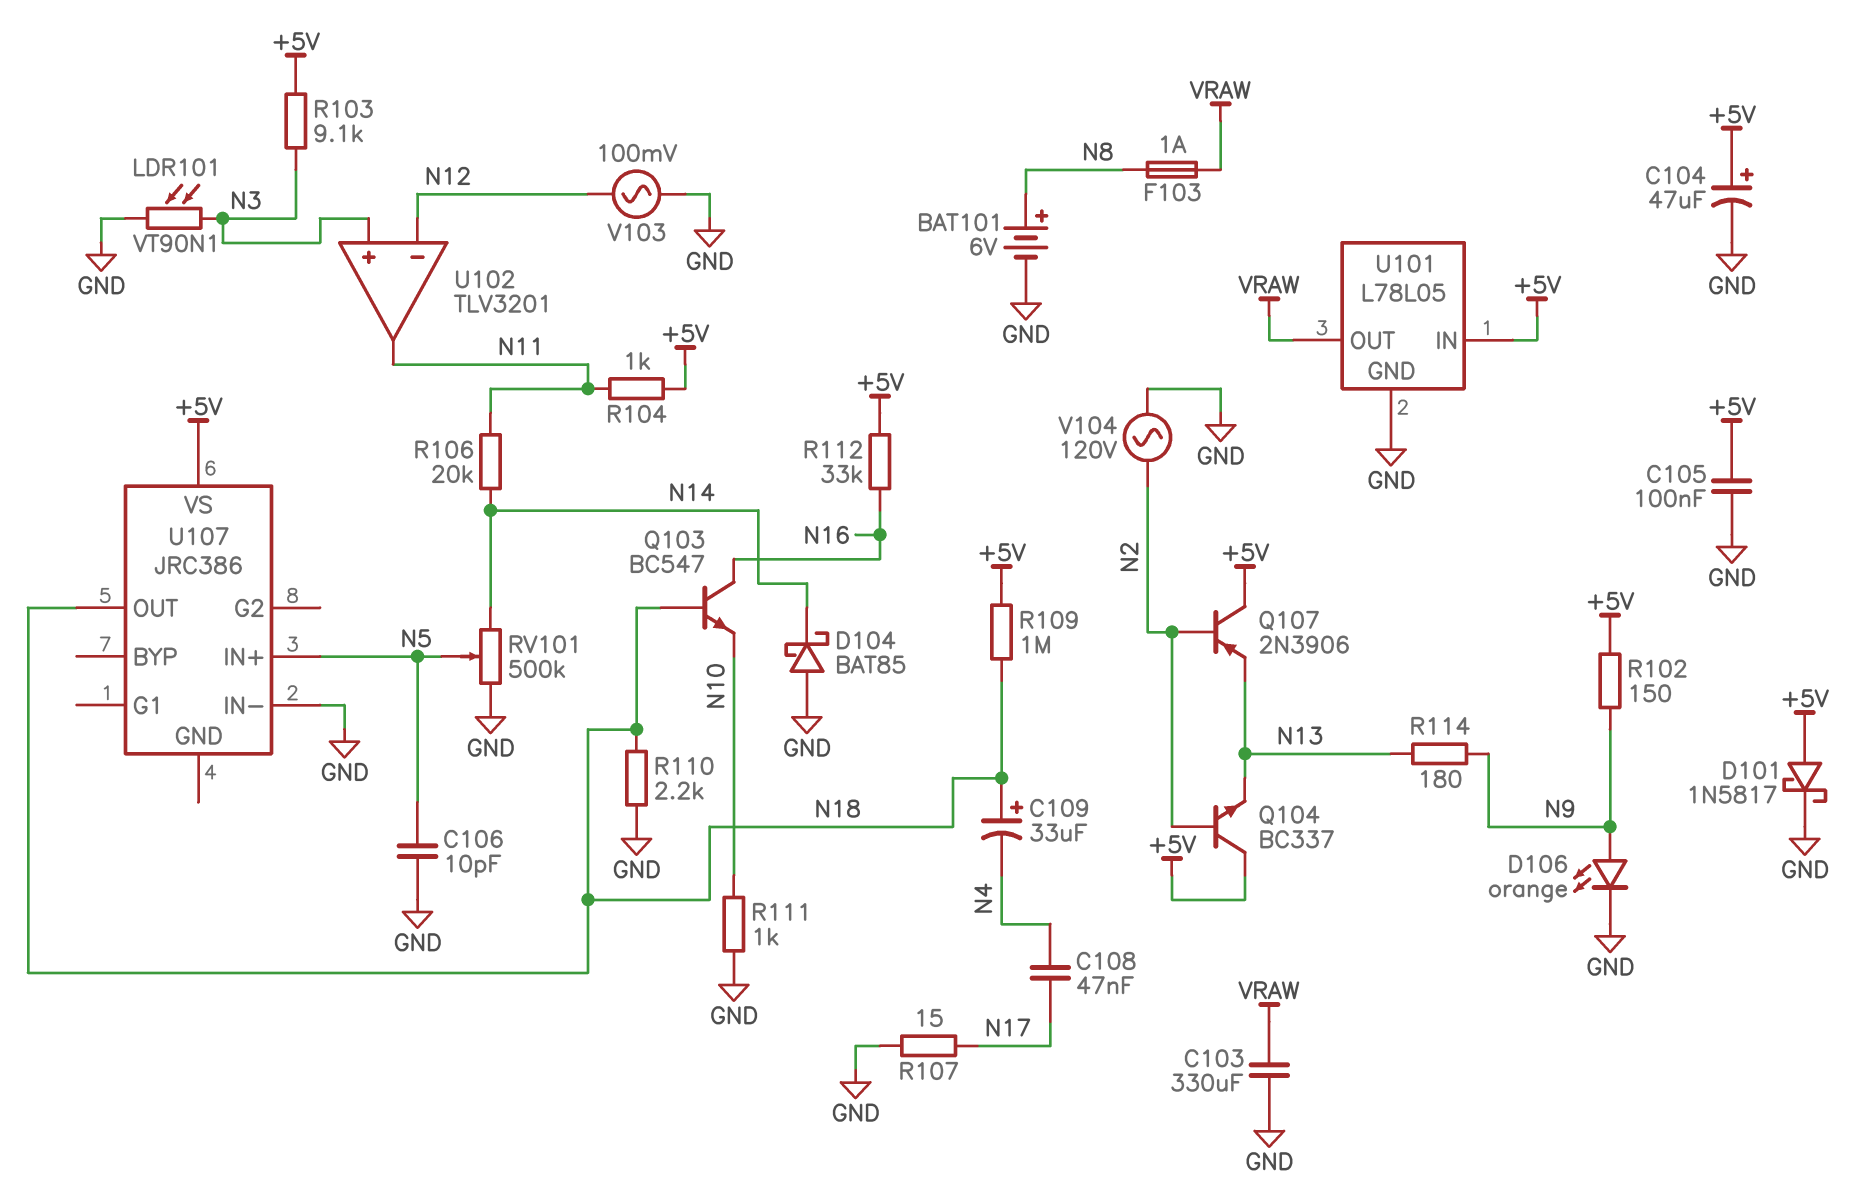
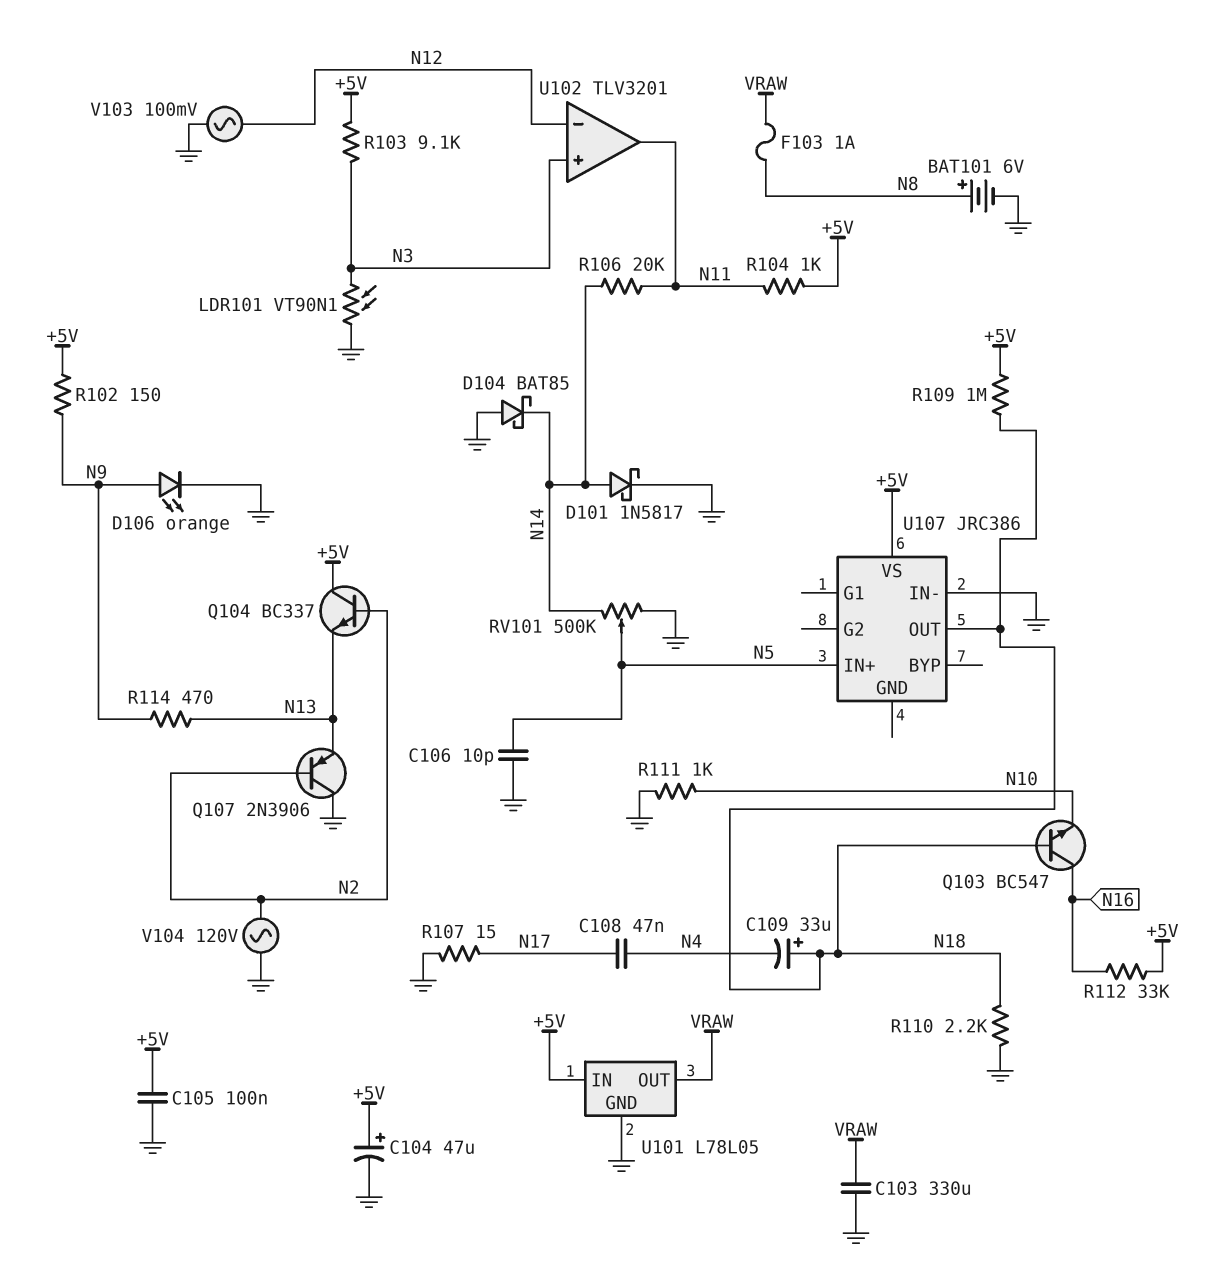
D101: schottky 1N5817 (A +5V, K GND) -> schottky 1N5817 (A N14, K GND)
Q107: PNP 2N3906 (B N2, C +5V, E N13) -> PNP 2N3906 (B N2, C GND, E N13)
R114: 180 (N9, N13) -> 470 (N9, N13)

